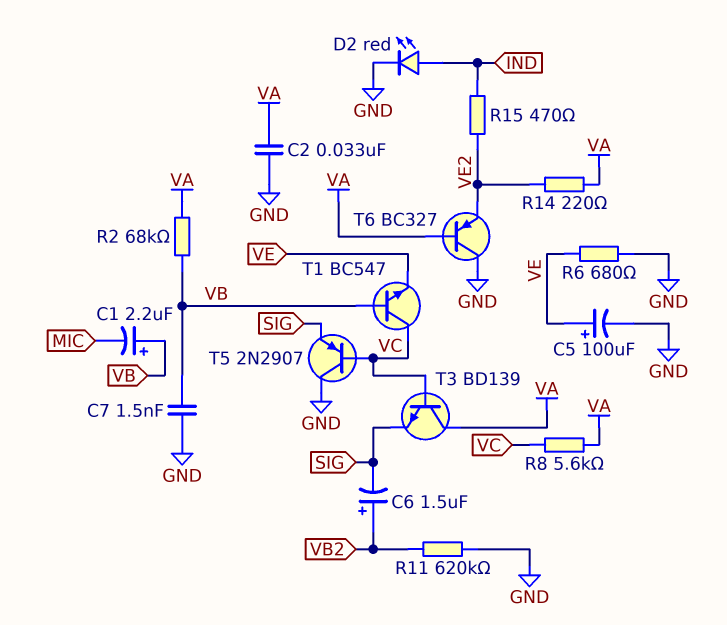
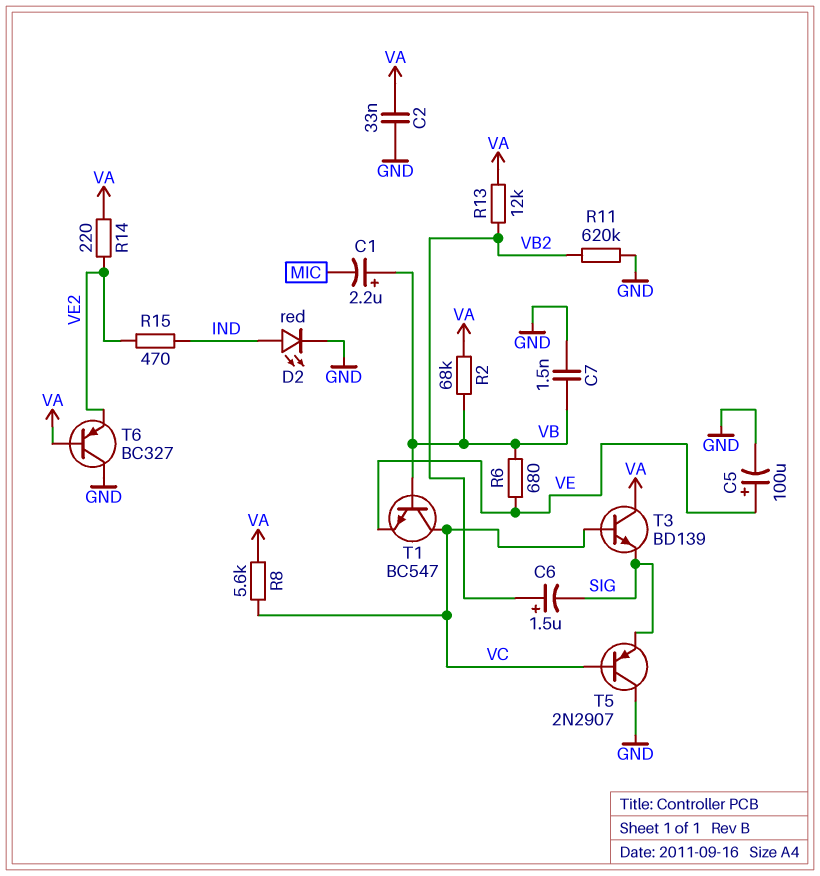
R6: 680 (GND, VE) -> 680 (VB, VE)
R13: none -> 12k (VA, VB2)

